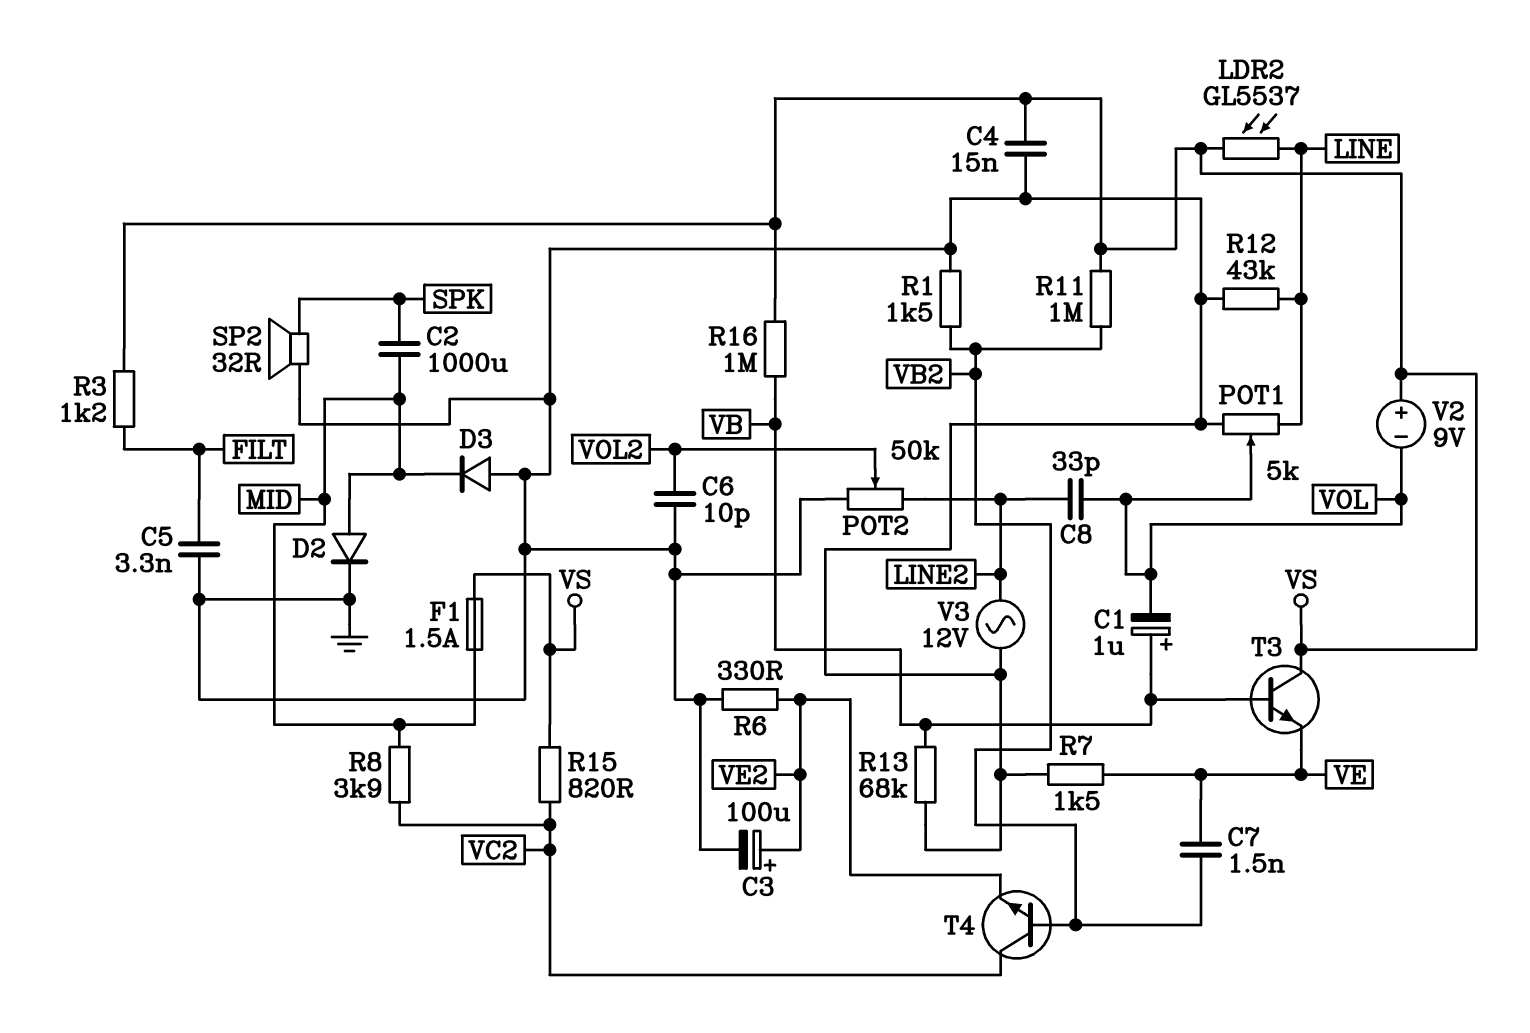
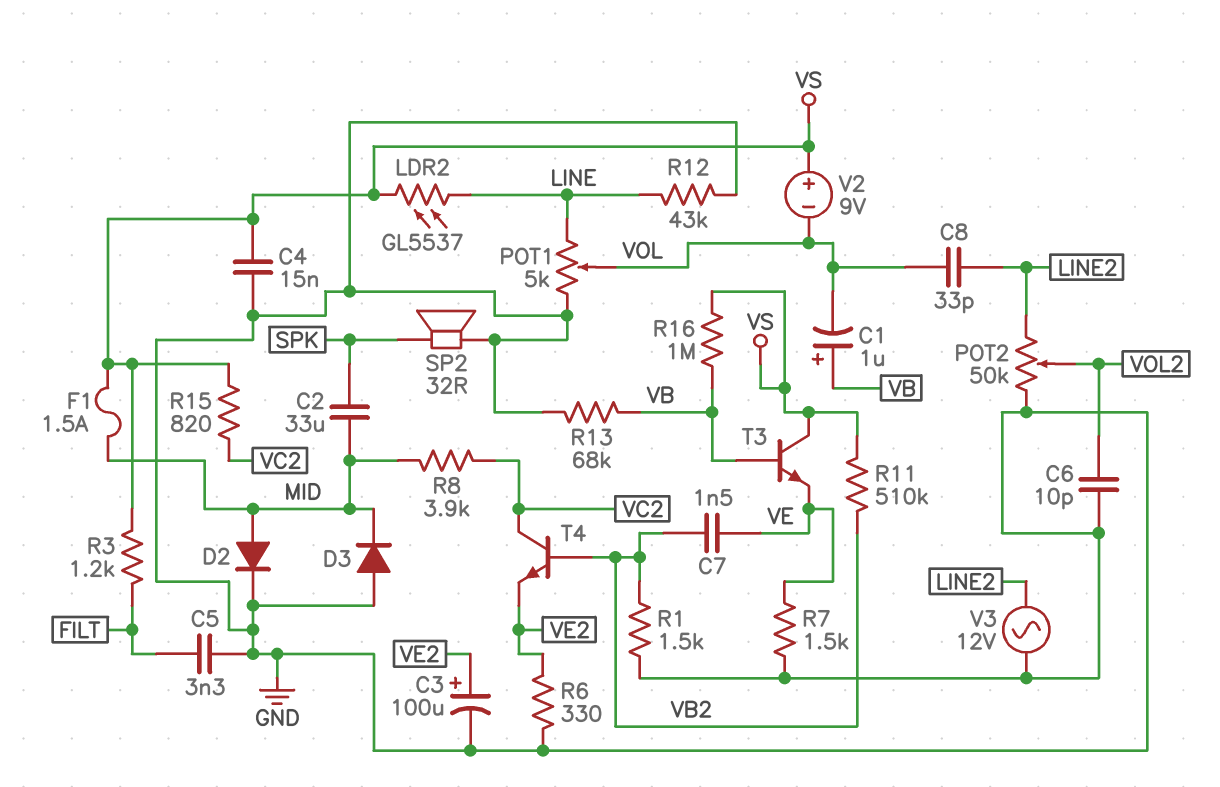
C2: 1000uF (MID, SPK) -> 33uF (MID, SPK)
R11: 1M (VB2, VS) -> 510k (VB2, VS)

